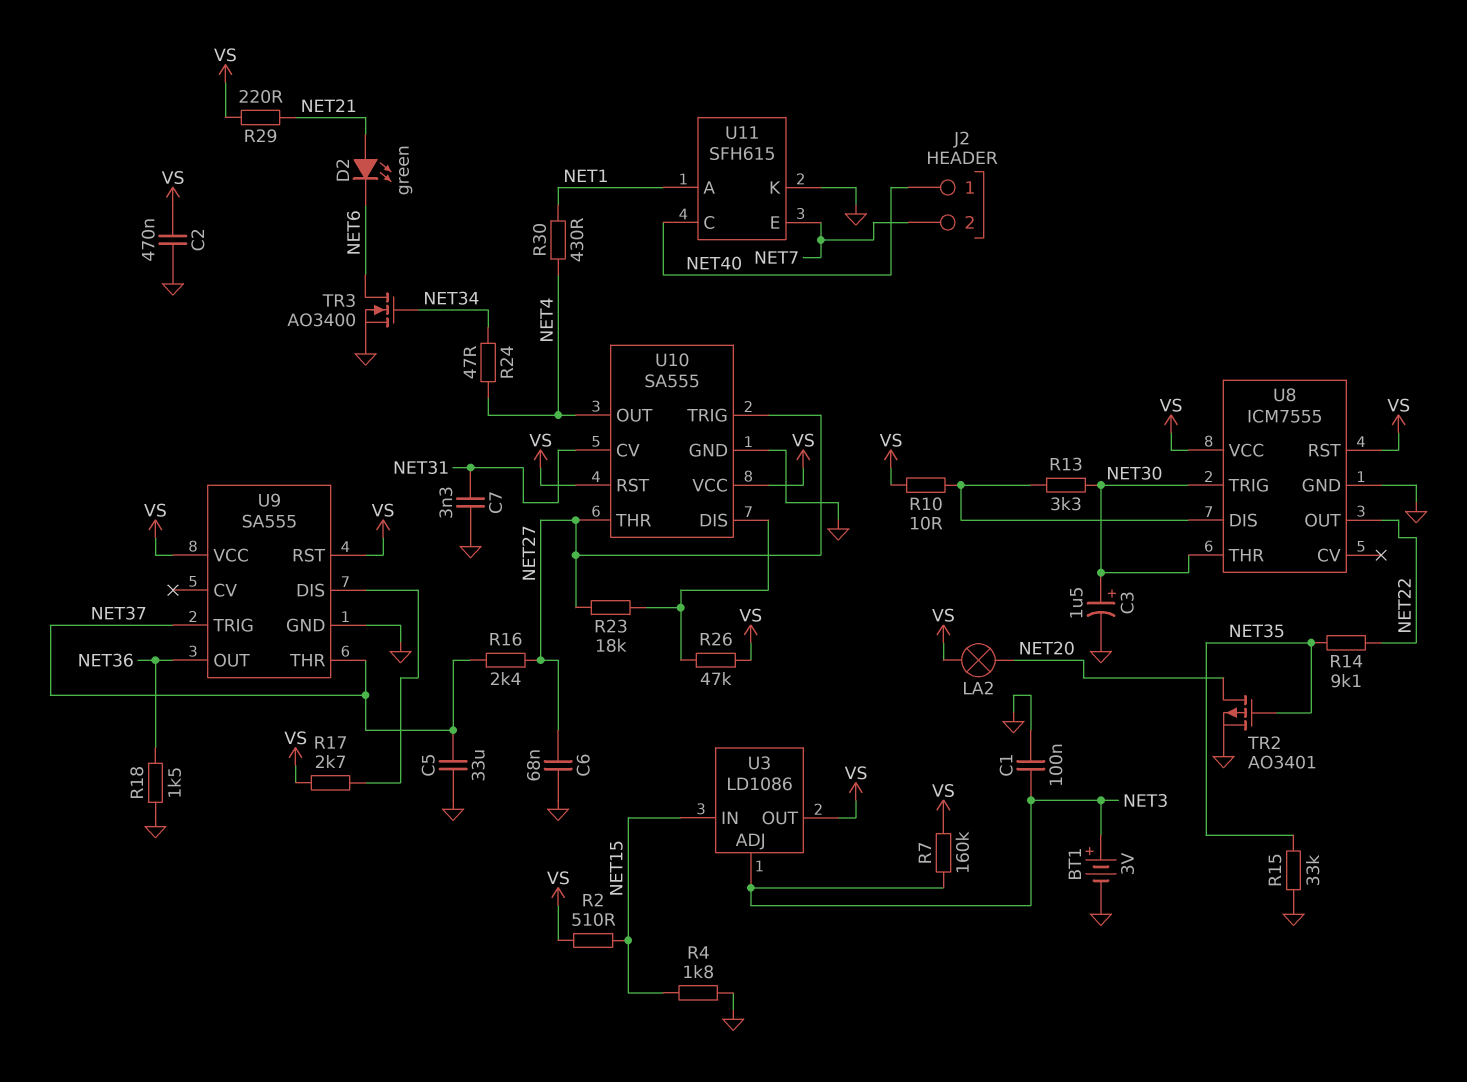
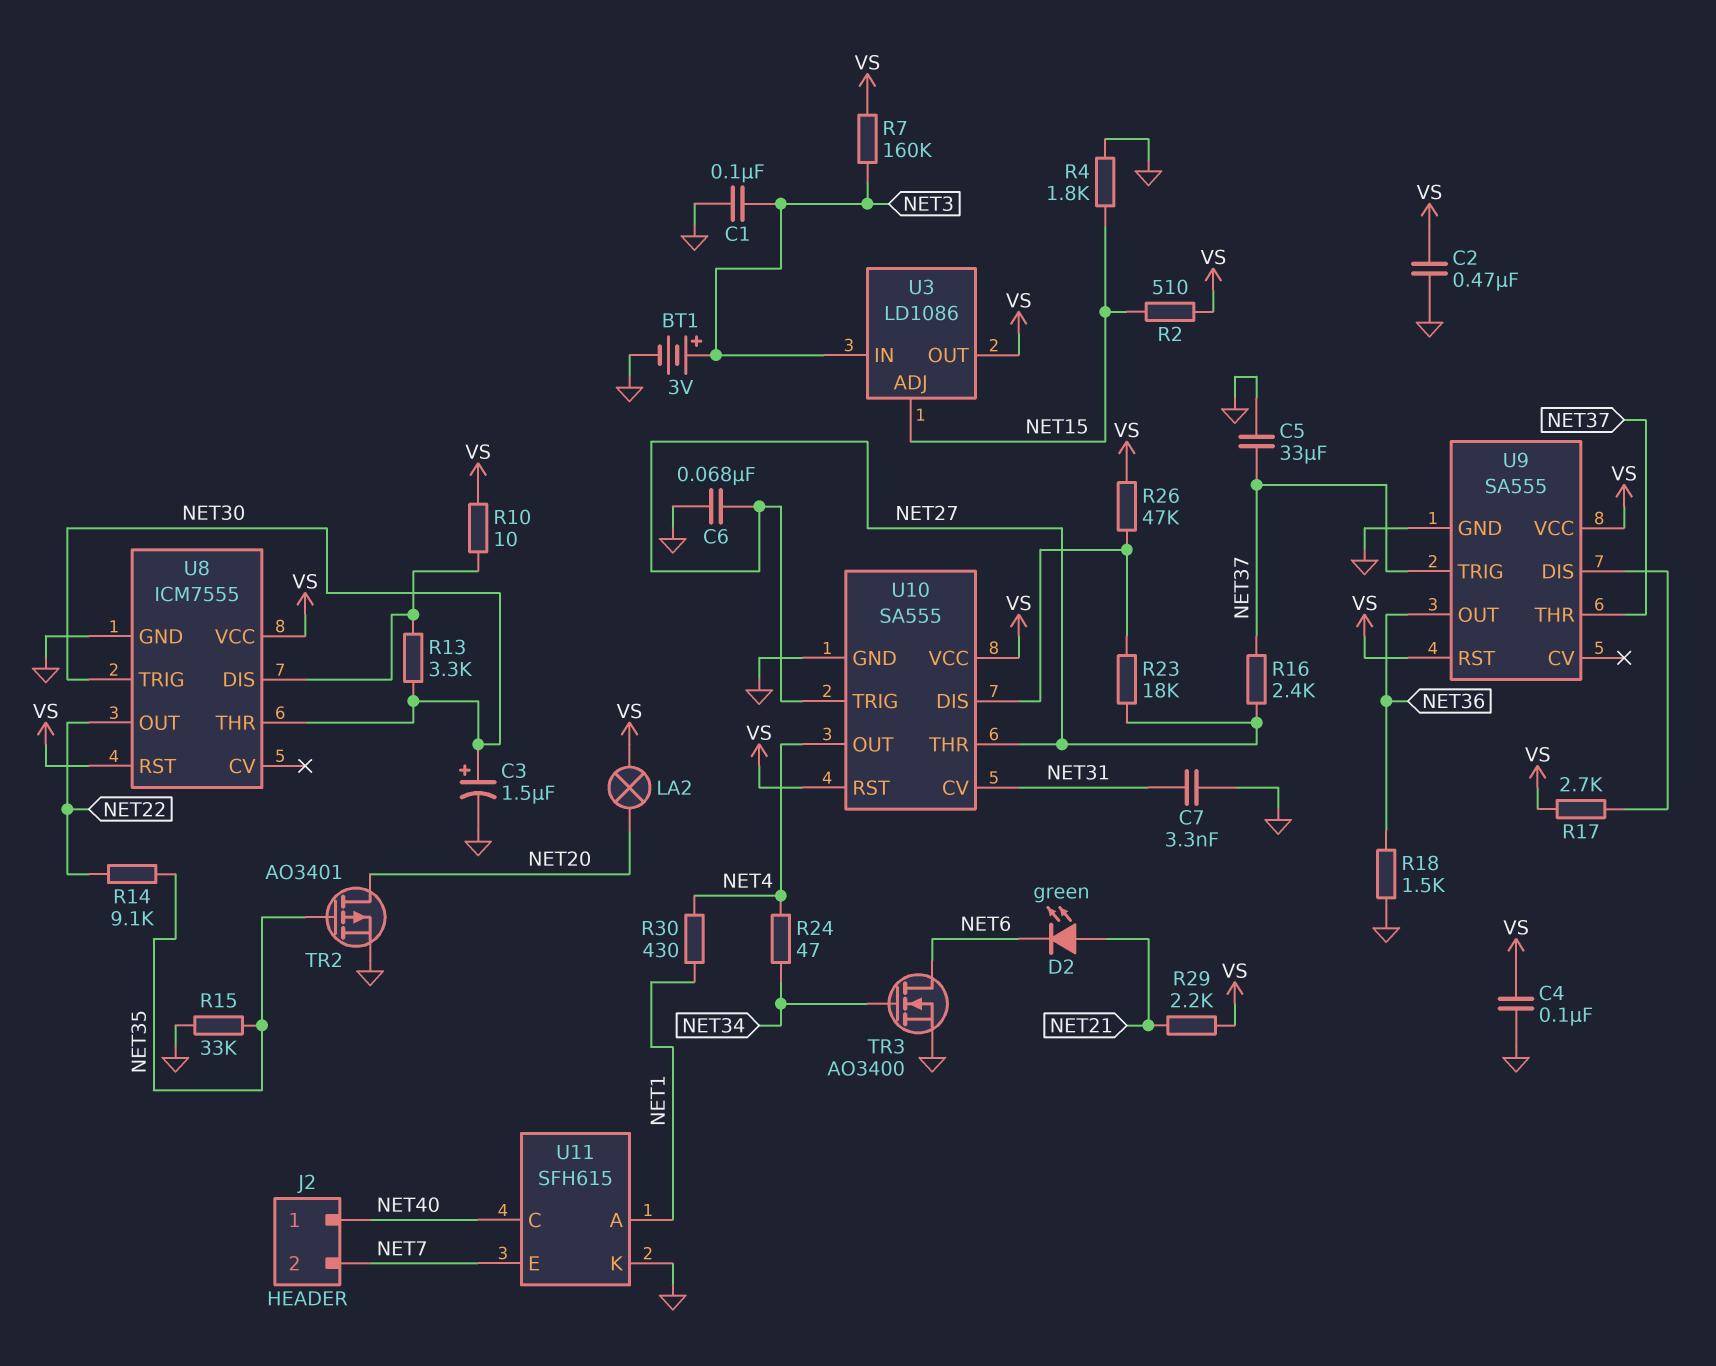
C4: none -> 100nF (GND, VS)
R29: 220 (NET21, VS) -> 2.2k (NET21, VS)
U3 pin ADJ: NET3 -> NET15
U3 pin IN: NET15 -> NET3

